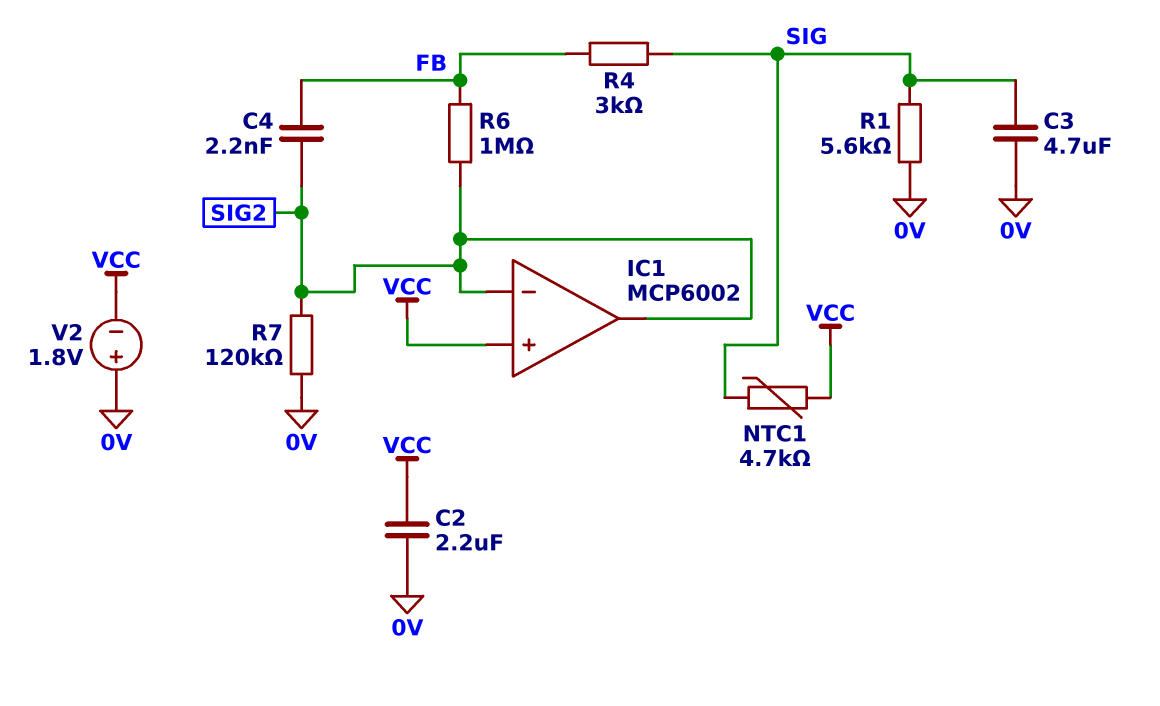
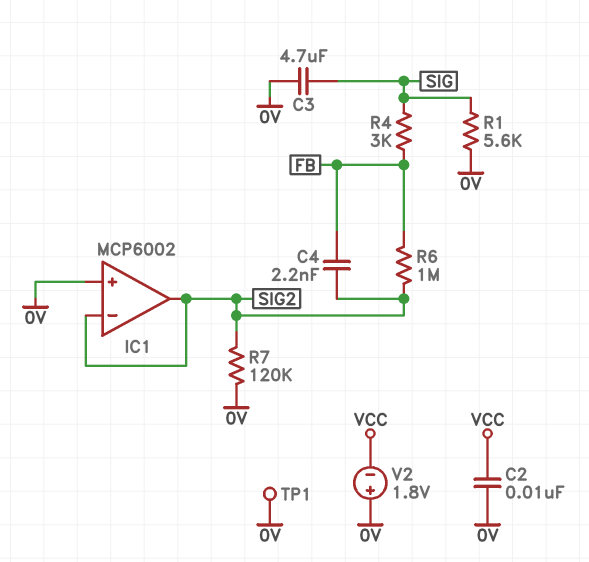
C2: 2.2uF (0V, VCC) -> 10nF (0V, VCC)
IC1 pin in+: VCC -> 0V
NTC1: 4.7k (SIG, VCC) -> none
TP1: none -> test point (0V)

